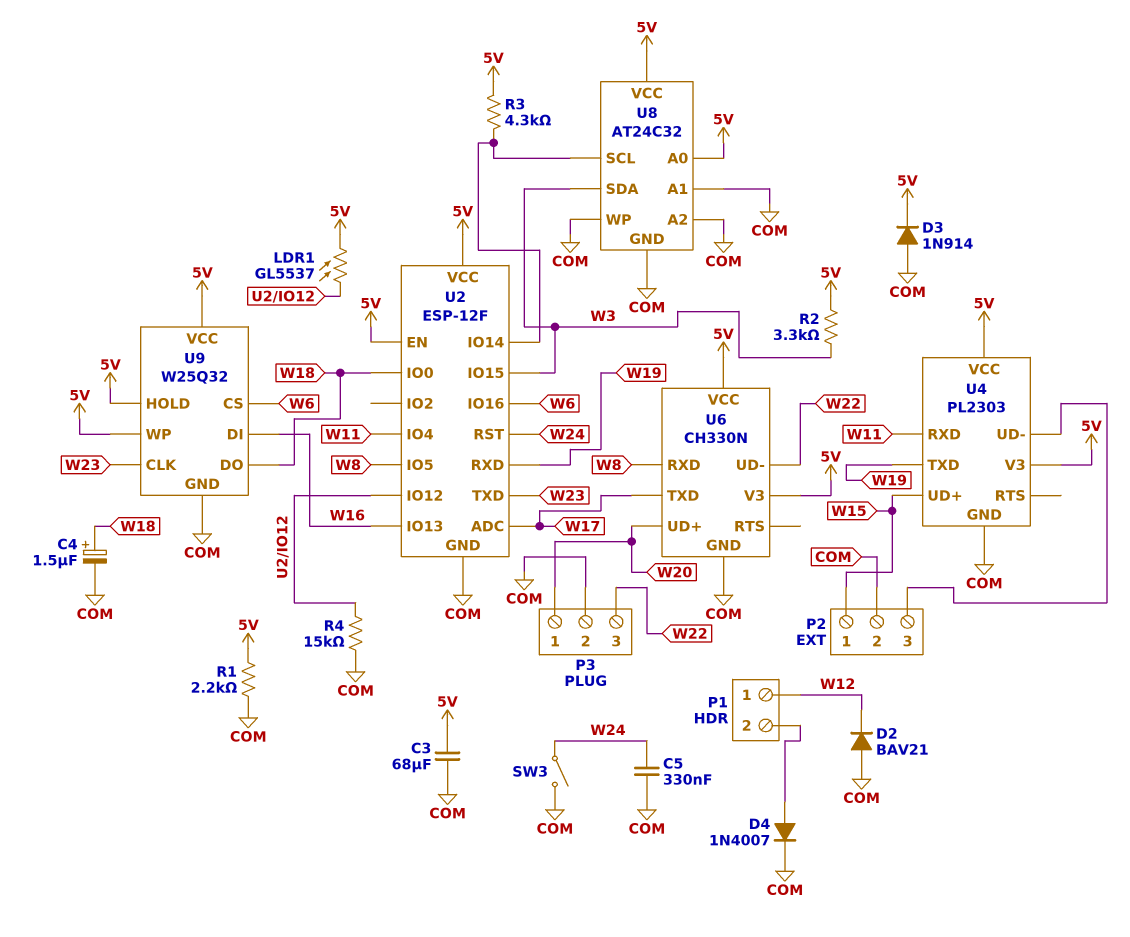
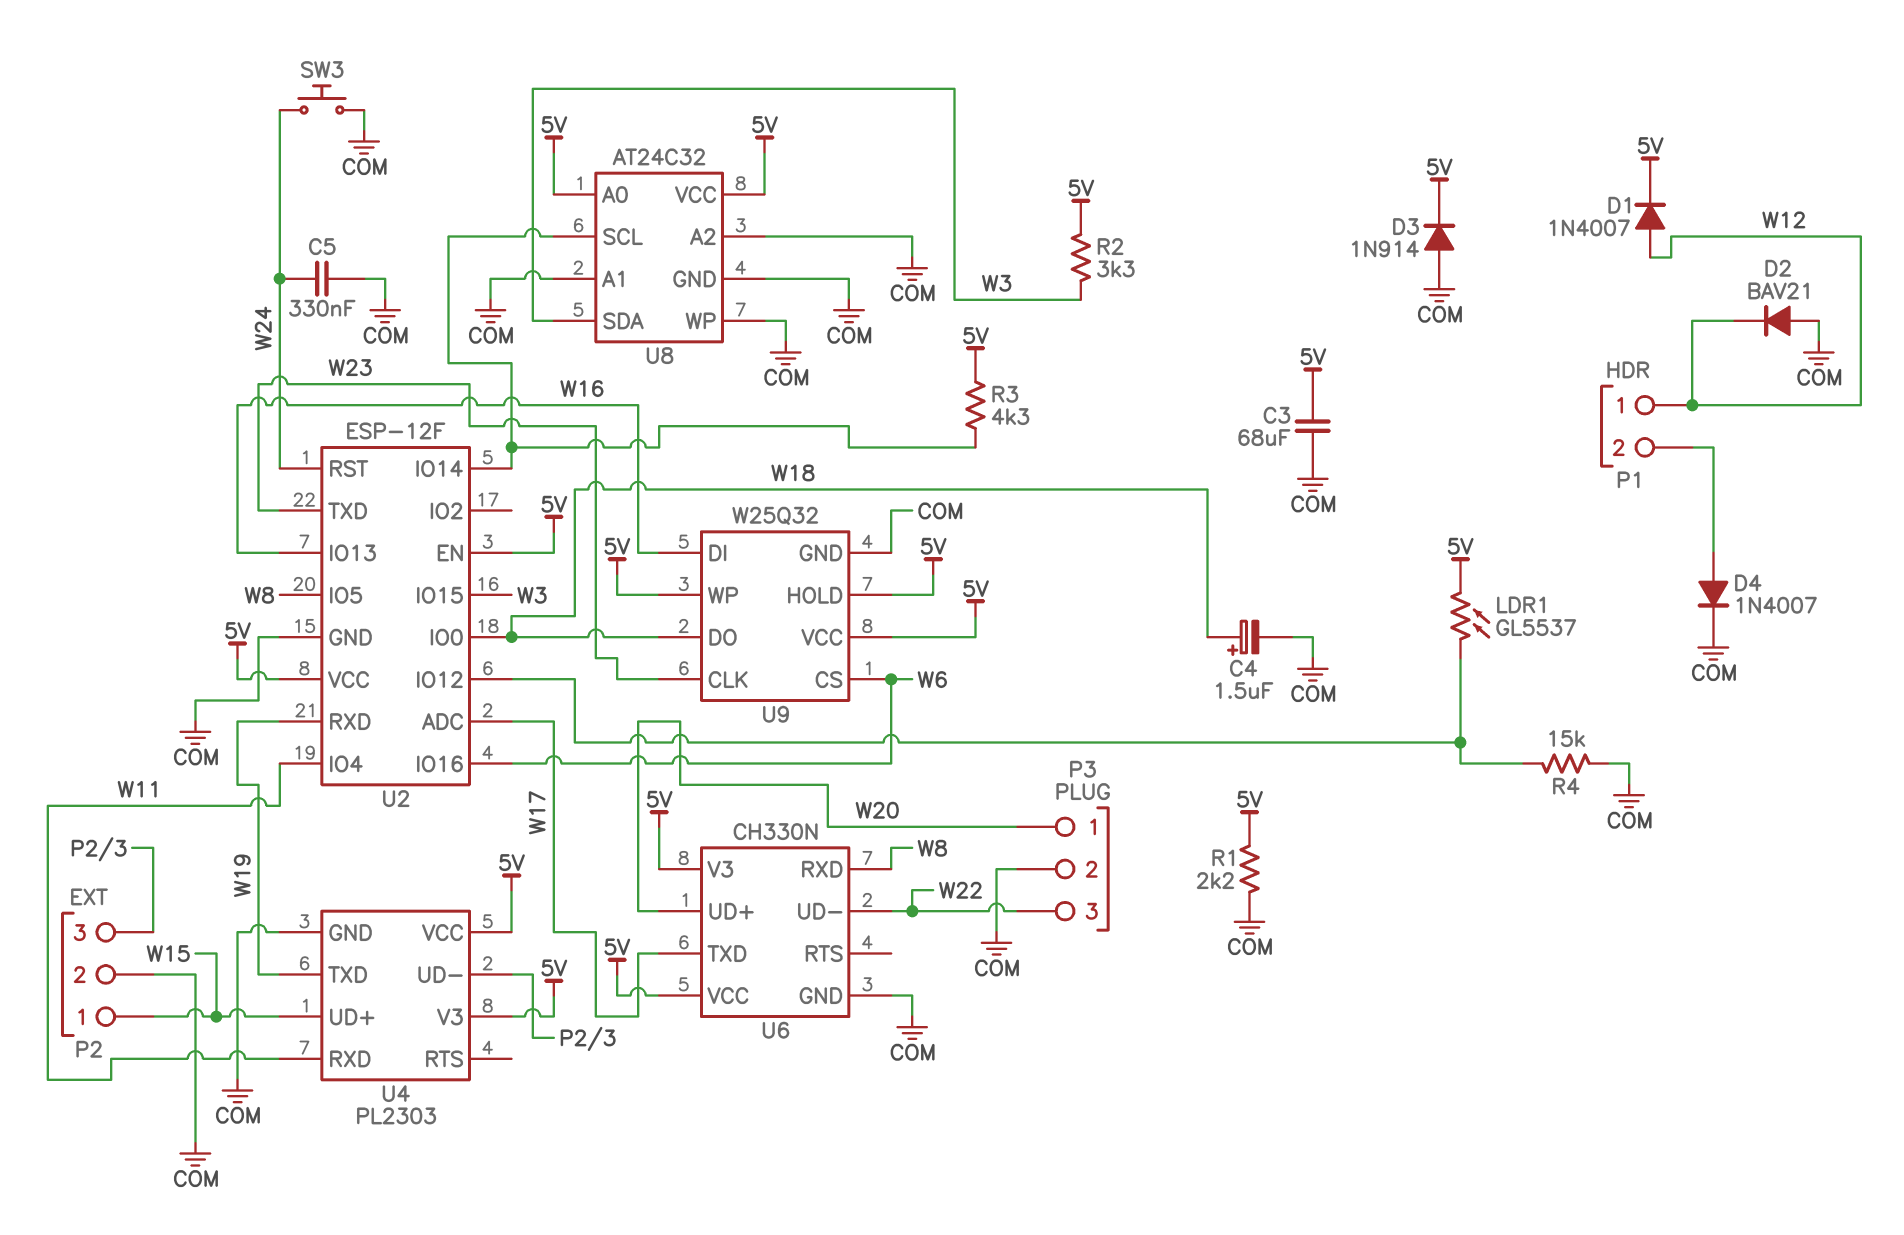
D1: none -> diode 1N4007 (A W12, K 5V)
SW3: switch (COM, W24) -> button (COM, W24)

